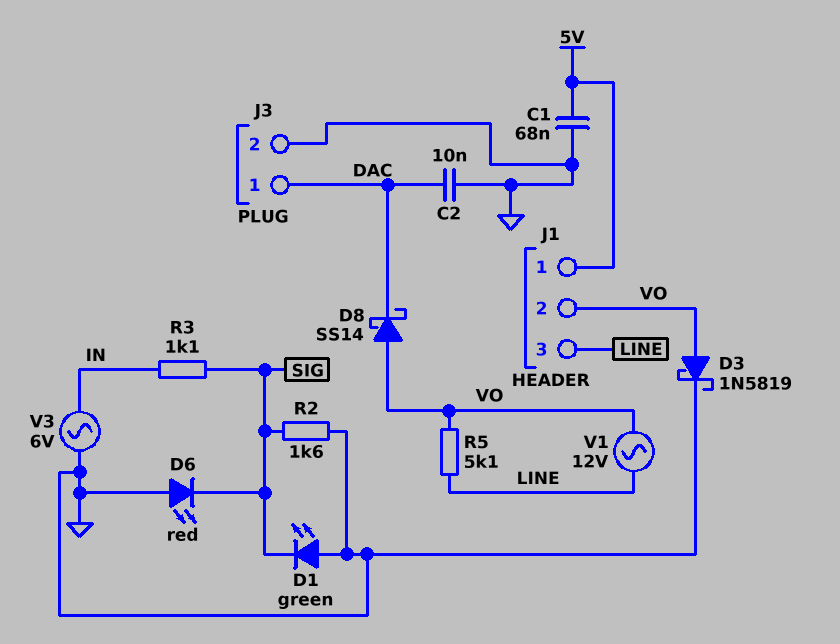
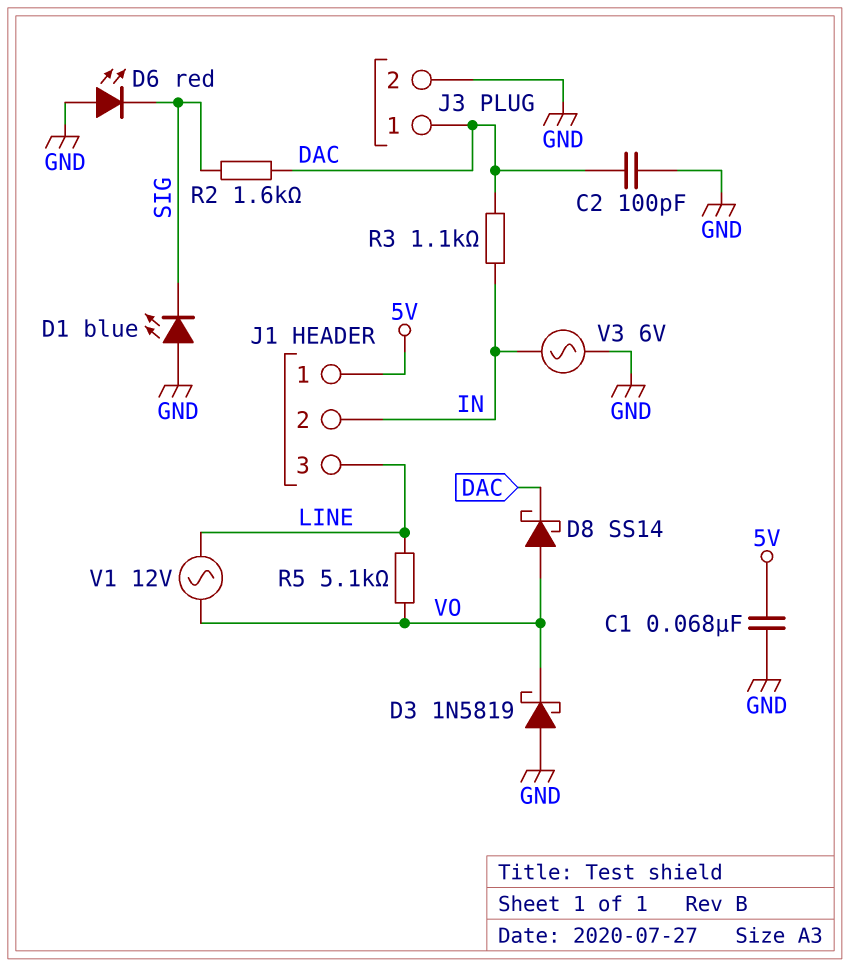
C2: 10nF (DAC, GND) -> 100pF (DAC, GND)
D1: LED green (A GND, K SIG) -> LED blue (A GND, K SIG)
D3: schottky 1N5819 (A VO, K GND) -> schottky 1N5819 (A GND, K VO)
J1 pin 2: VO -> IN
R2: 1.6k (GND, SIG) -> 1.6k (DAC, SIG)
R3: 1.1k (IN, SIG) -> 1.1k (DAC, IN)

